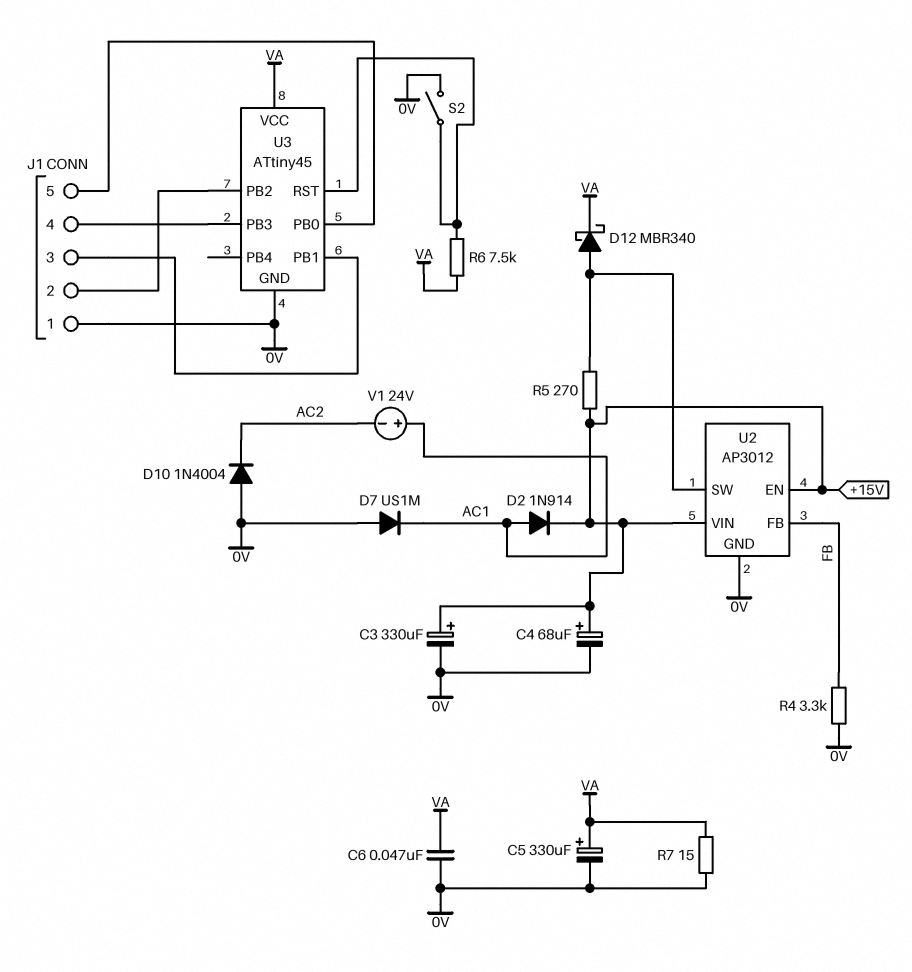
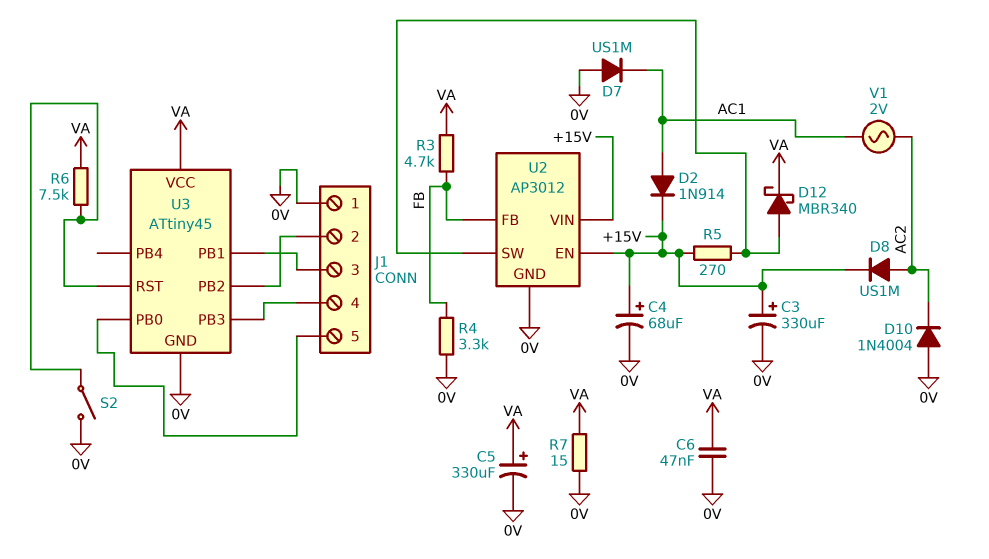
D8: none -> diode US1M (A AC2, K +15V)
R3: none -> 4.7k (FB, VA)
V1: 24V (plus AC1, minus AC2) -> AC 2V (AC1, AC2)

